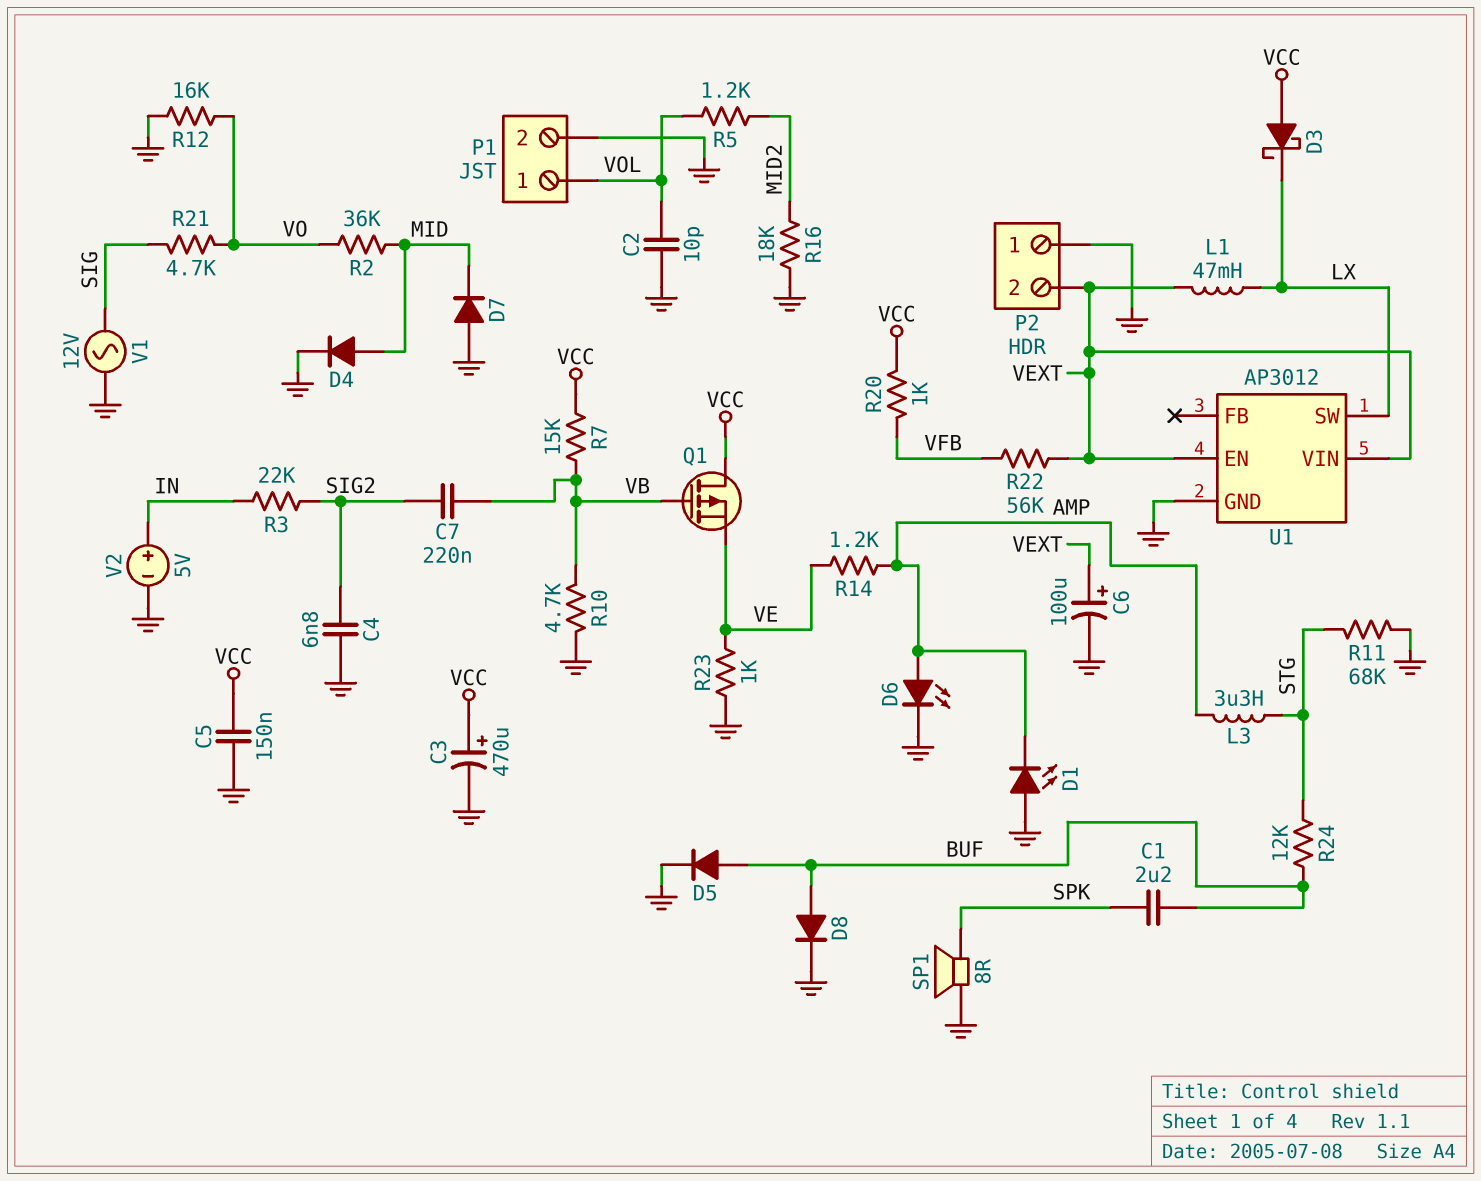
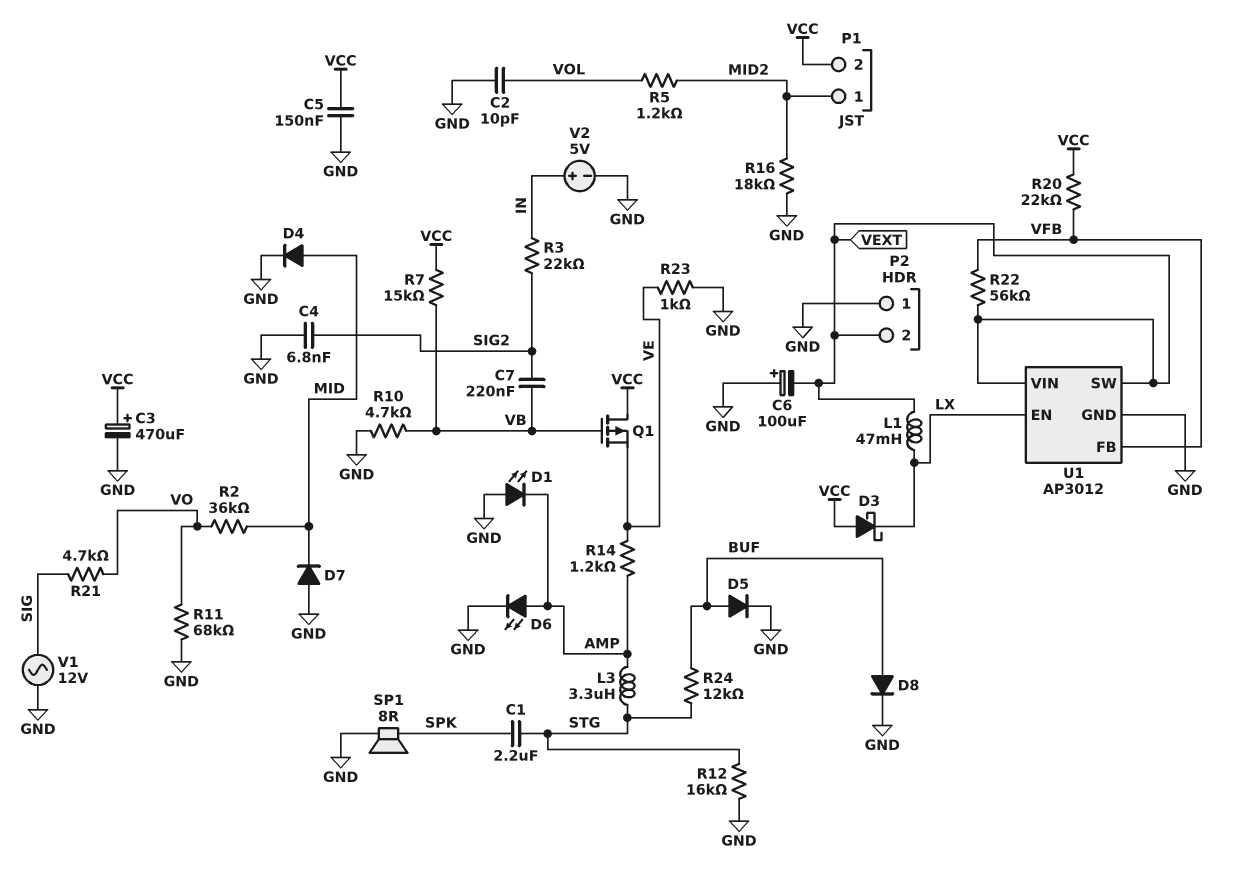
C1: 2.2uF (BUF, SPK) -> 2.2uF (SPK, STG)
C6: 100uF (plus VEXT, minus GND) -> 100uF (plus GND, minus VEXT)
P1 pin 1: VOL -> MID2
P1 pin 2: GND -> VCC
R11: 68k (GND, STG) -> 68k (GND, VO)
R12: 16k (GND, VO) -> 16k (GND, STG)
R20: 1k (VCC, VFB) -> 22k (VCC, VFB)
U1 pin EN: VEXT -> LX
U1 pin FB: none -> VFB
U1 pin SW: LX -> VEXT

